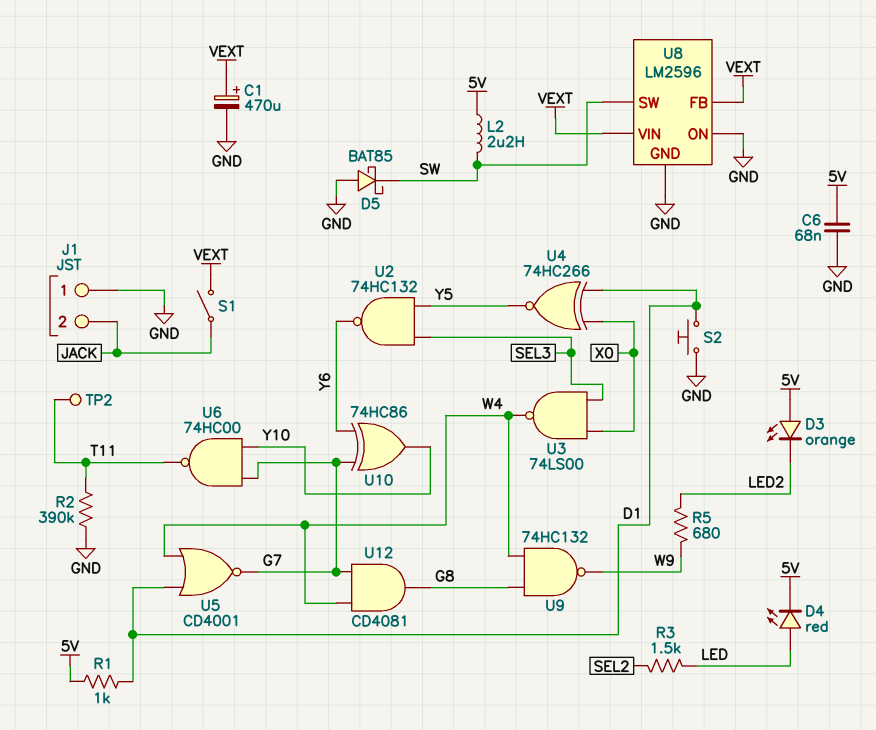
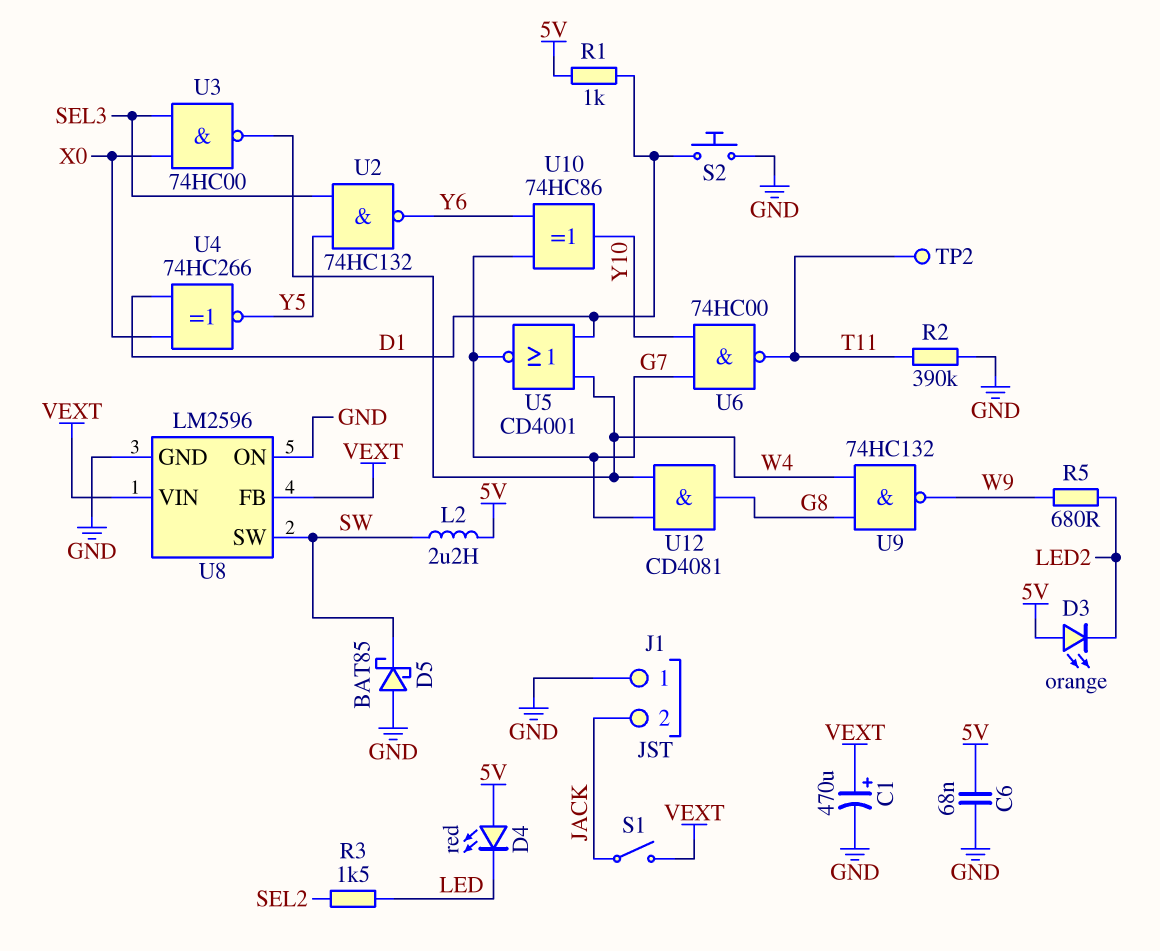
D4: LED red (A LED, K 5V) -> LED red (A 5V, K LED)
U3: NAND 74LS00 (in SEL3, in X0, out W4) -> NAND 74HC00 (in SEL3, in X0, out W4)

